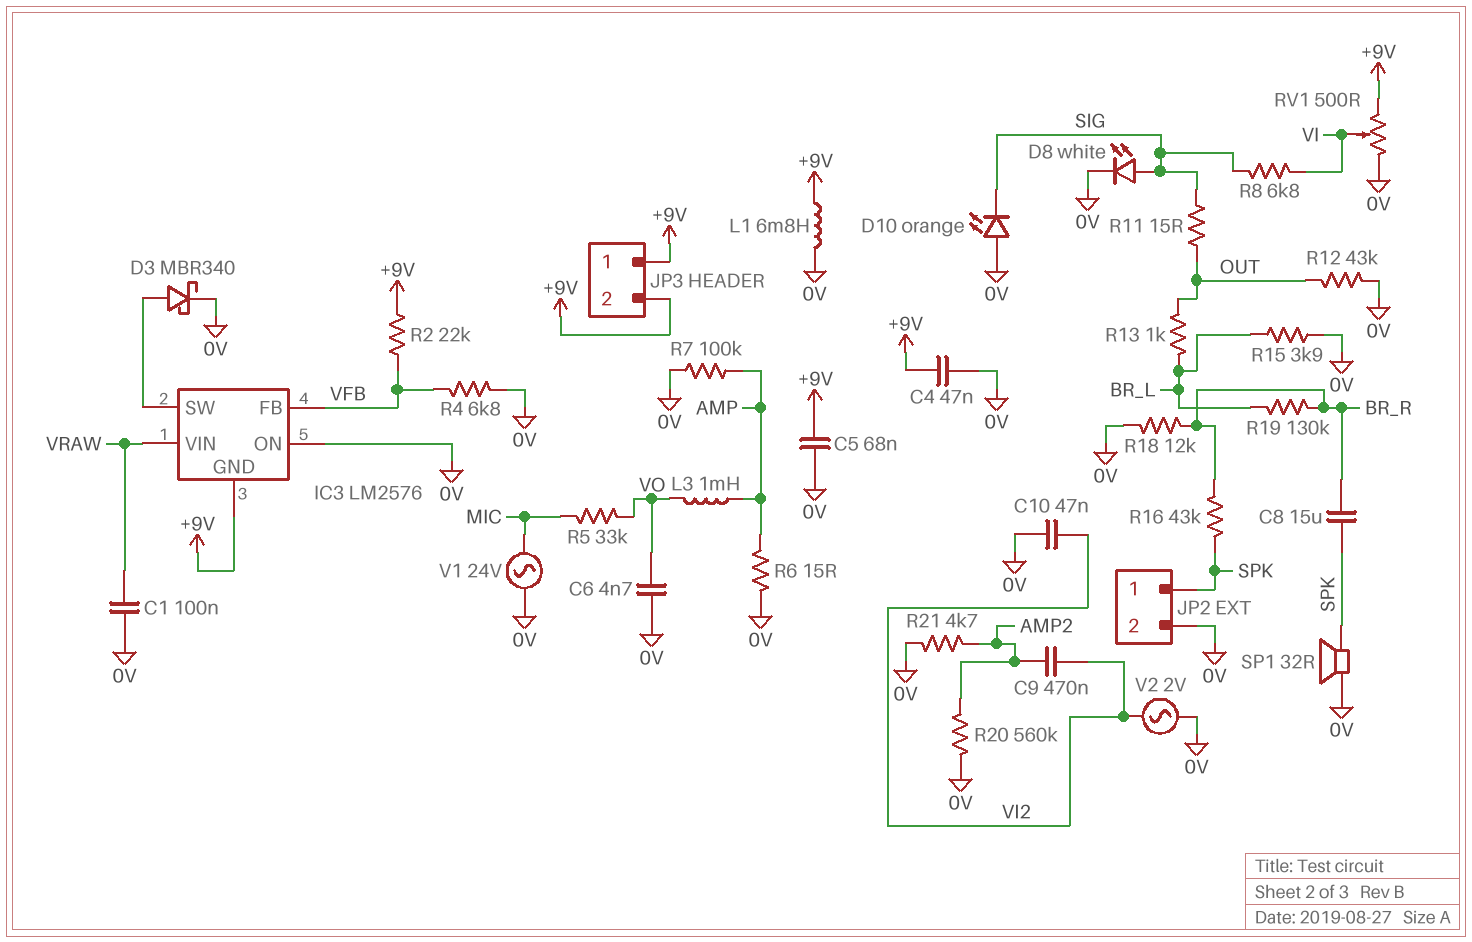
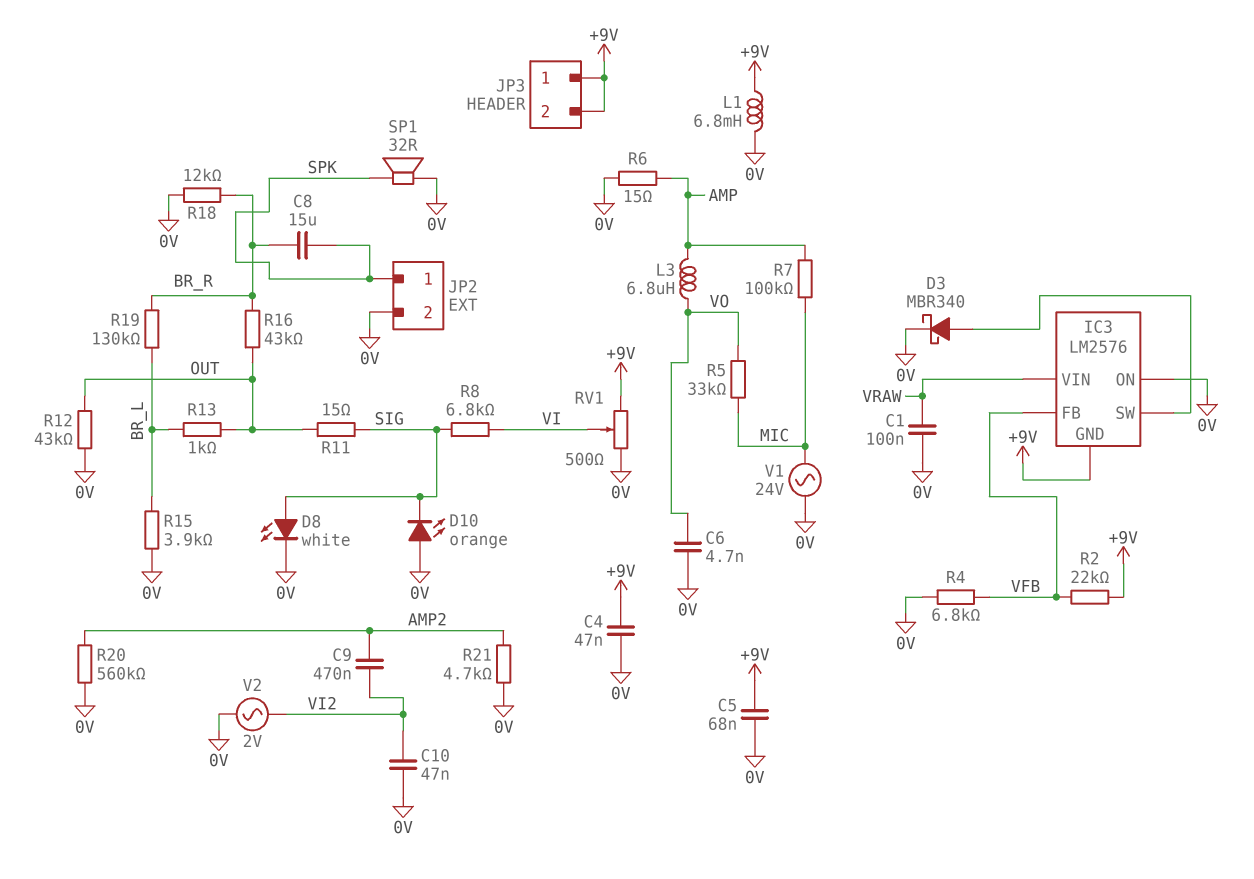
L3: 1mH (AMP, VO) -> 6.8uH (AMP, VO)
R7: 100k (0V, AMP) -> 100k (AMP, MIC)
R16: 43k (BR_R, SPK) -> 43k (BR_R, OUT)

